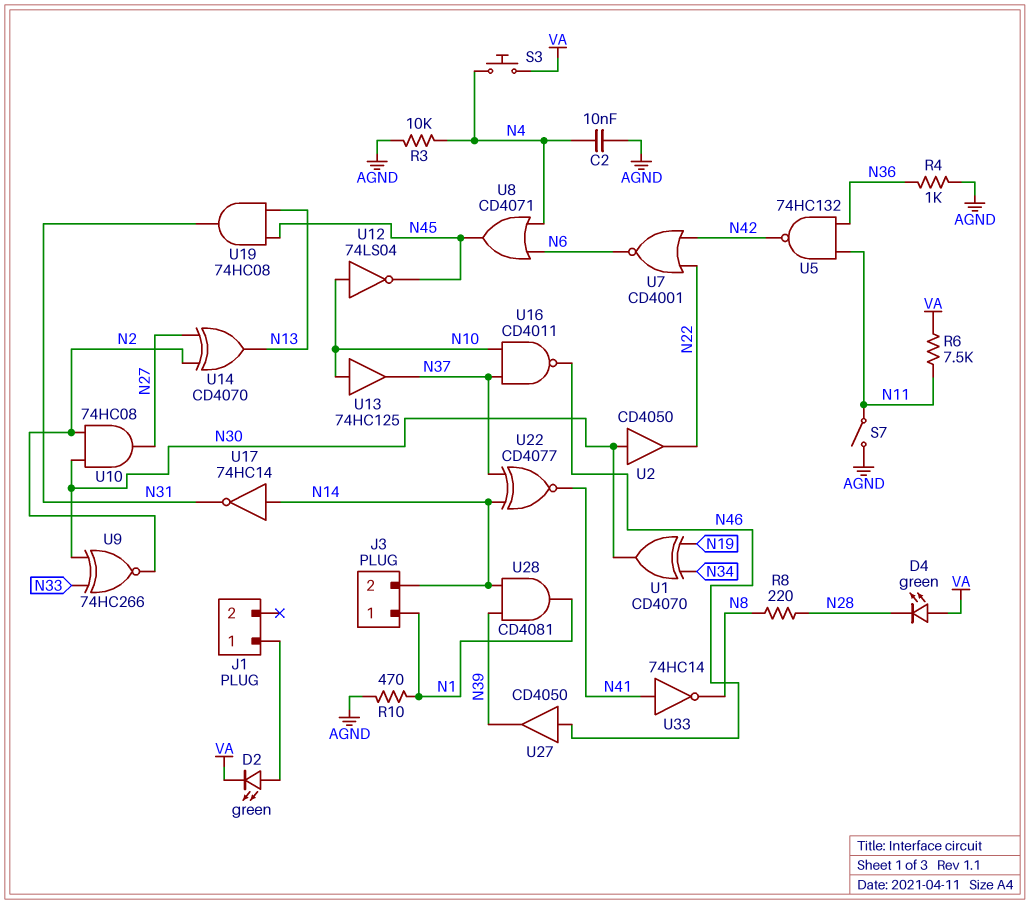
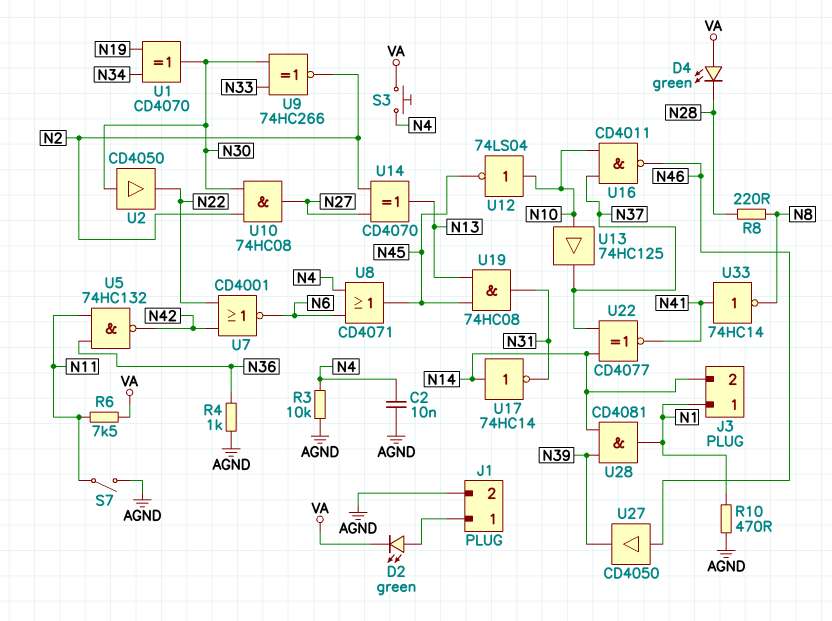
J1 pin 2: none -> AGND

